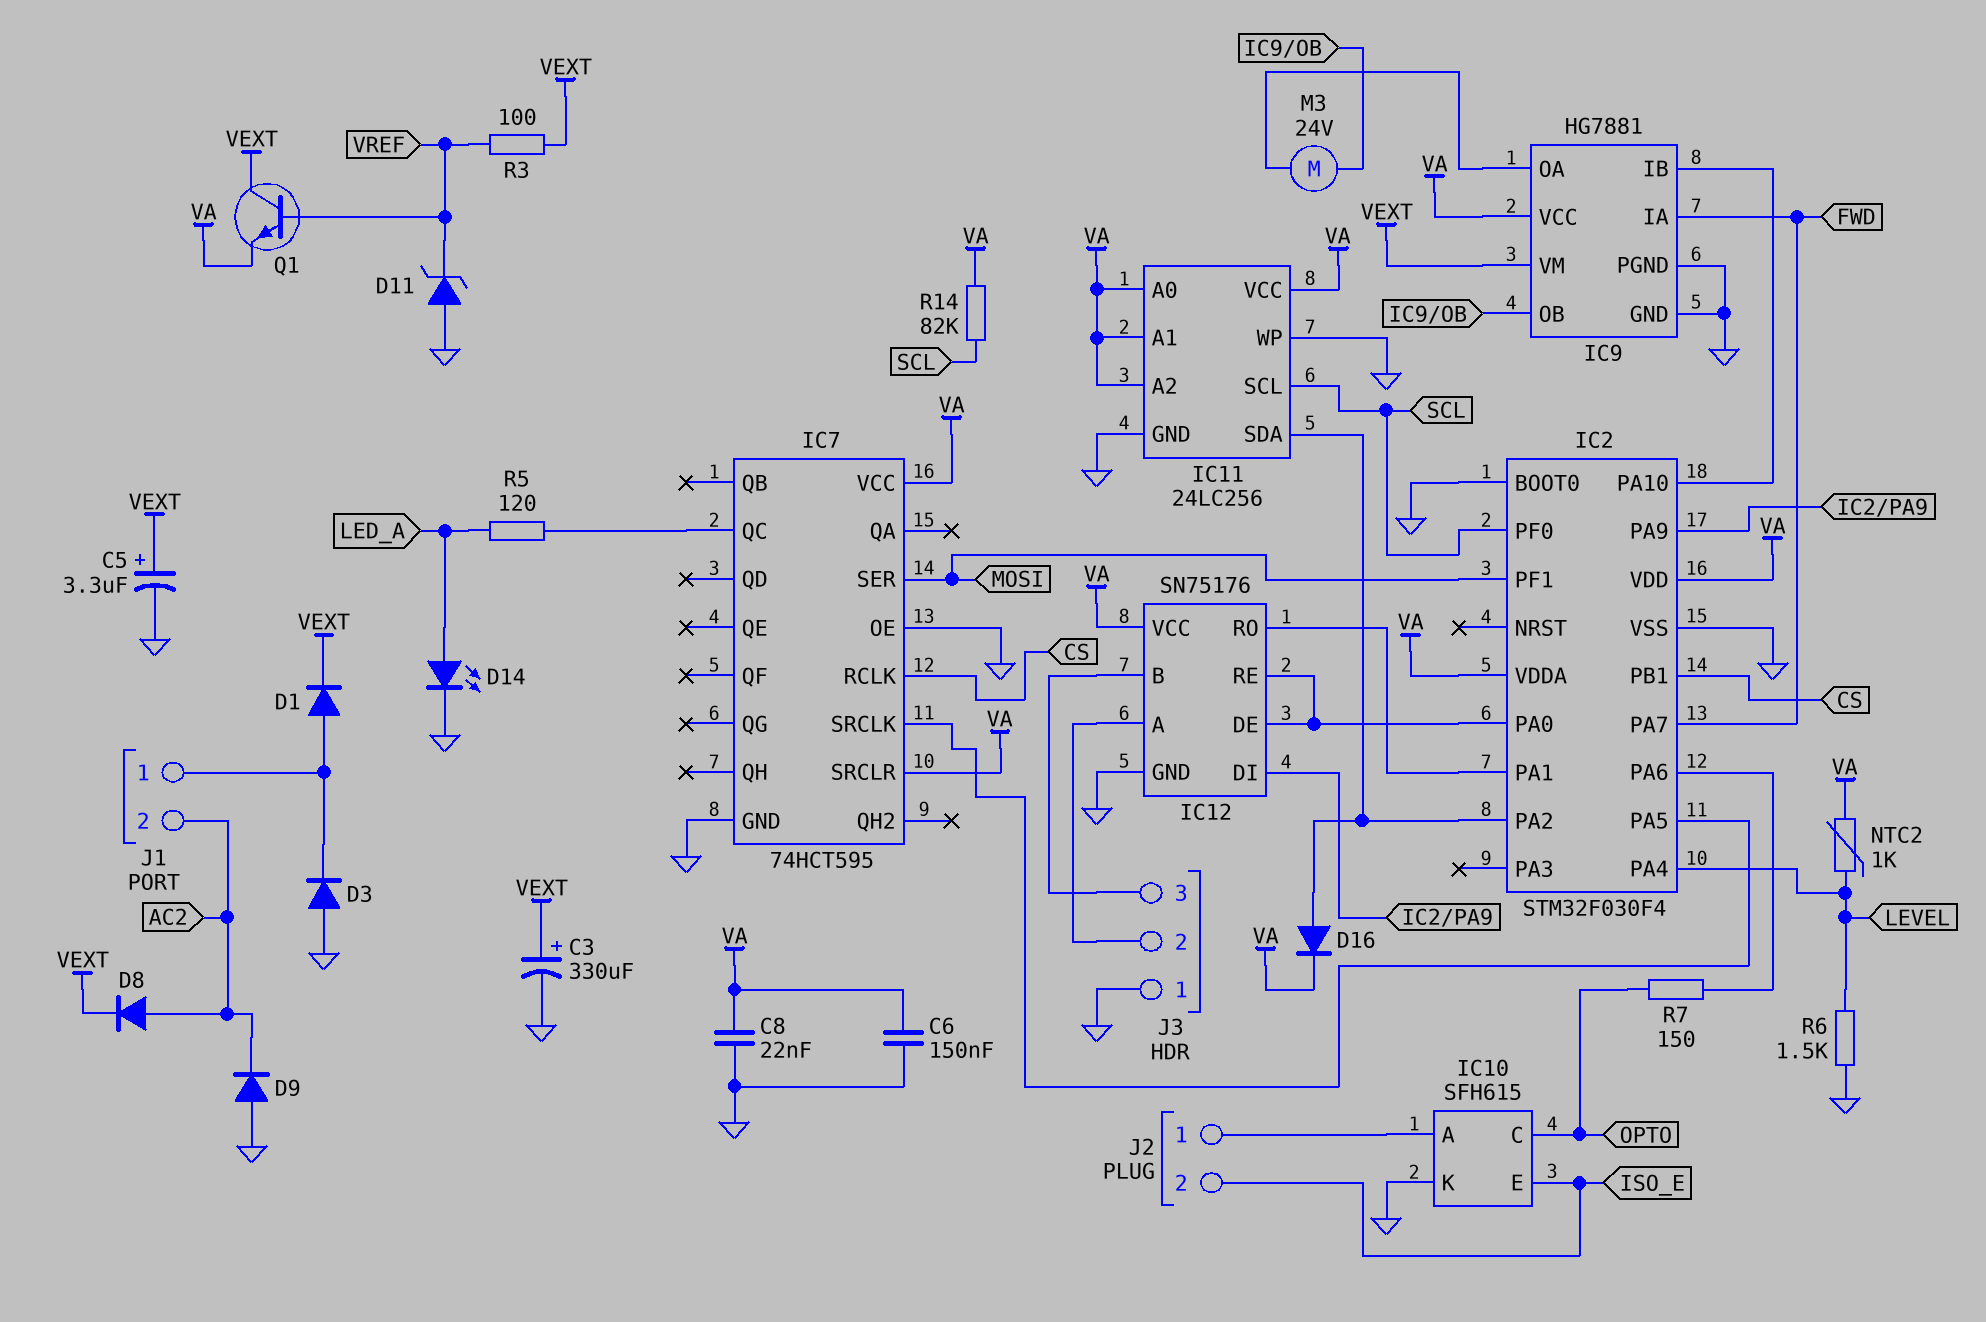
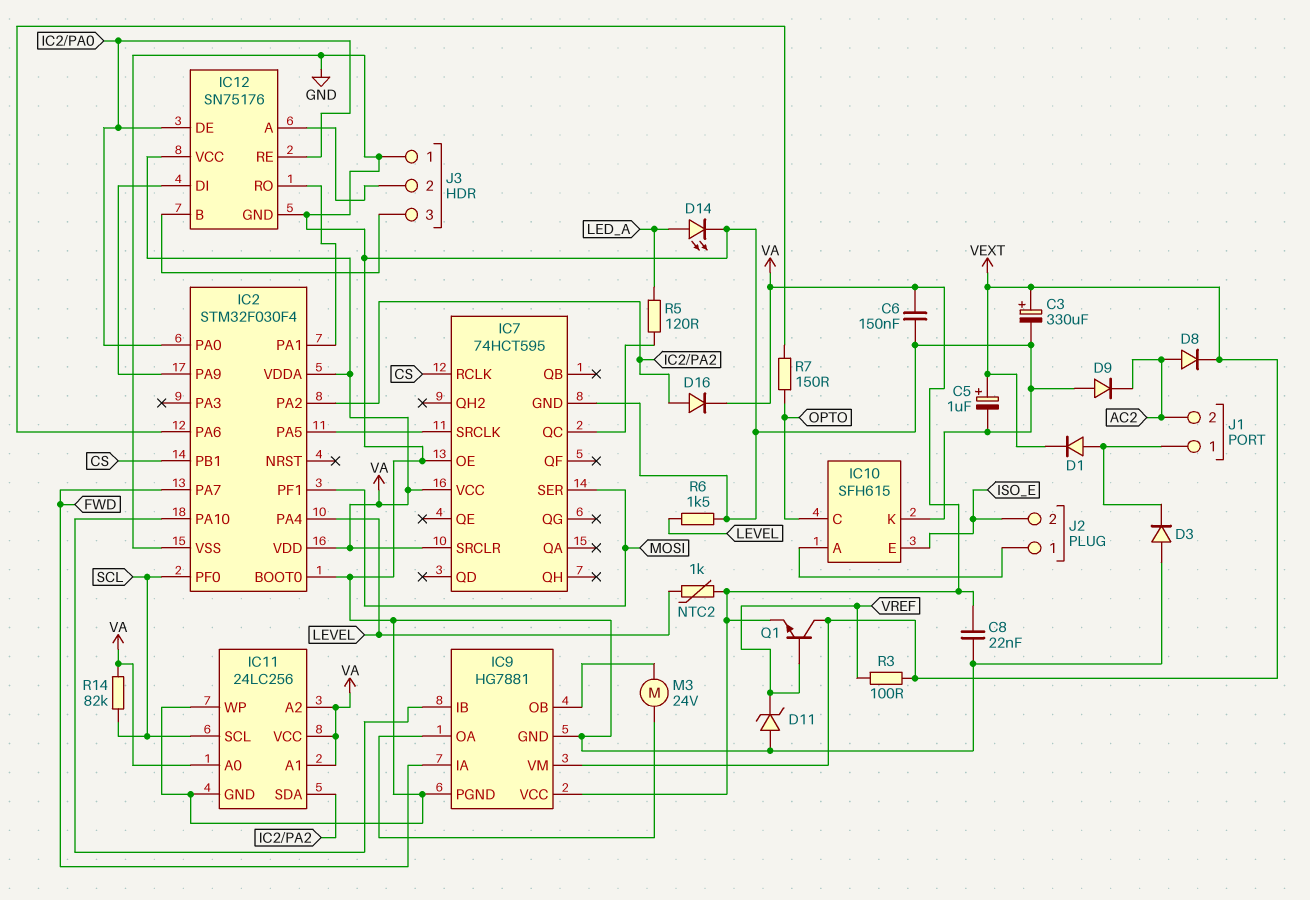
C5: 3.3uF (plus VEXT, minus GND) -> 1uF (plus VEXT, minus GND)

